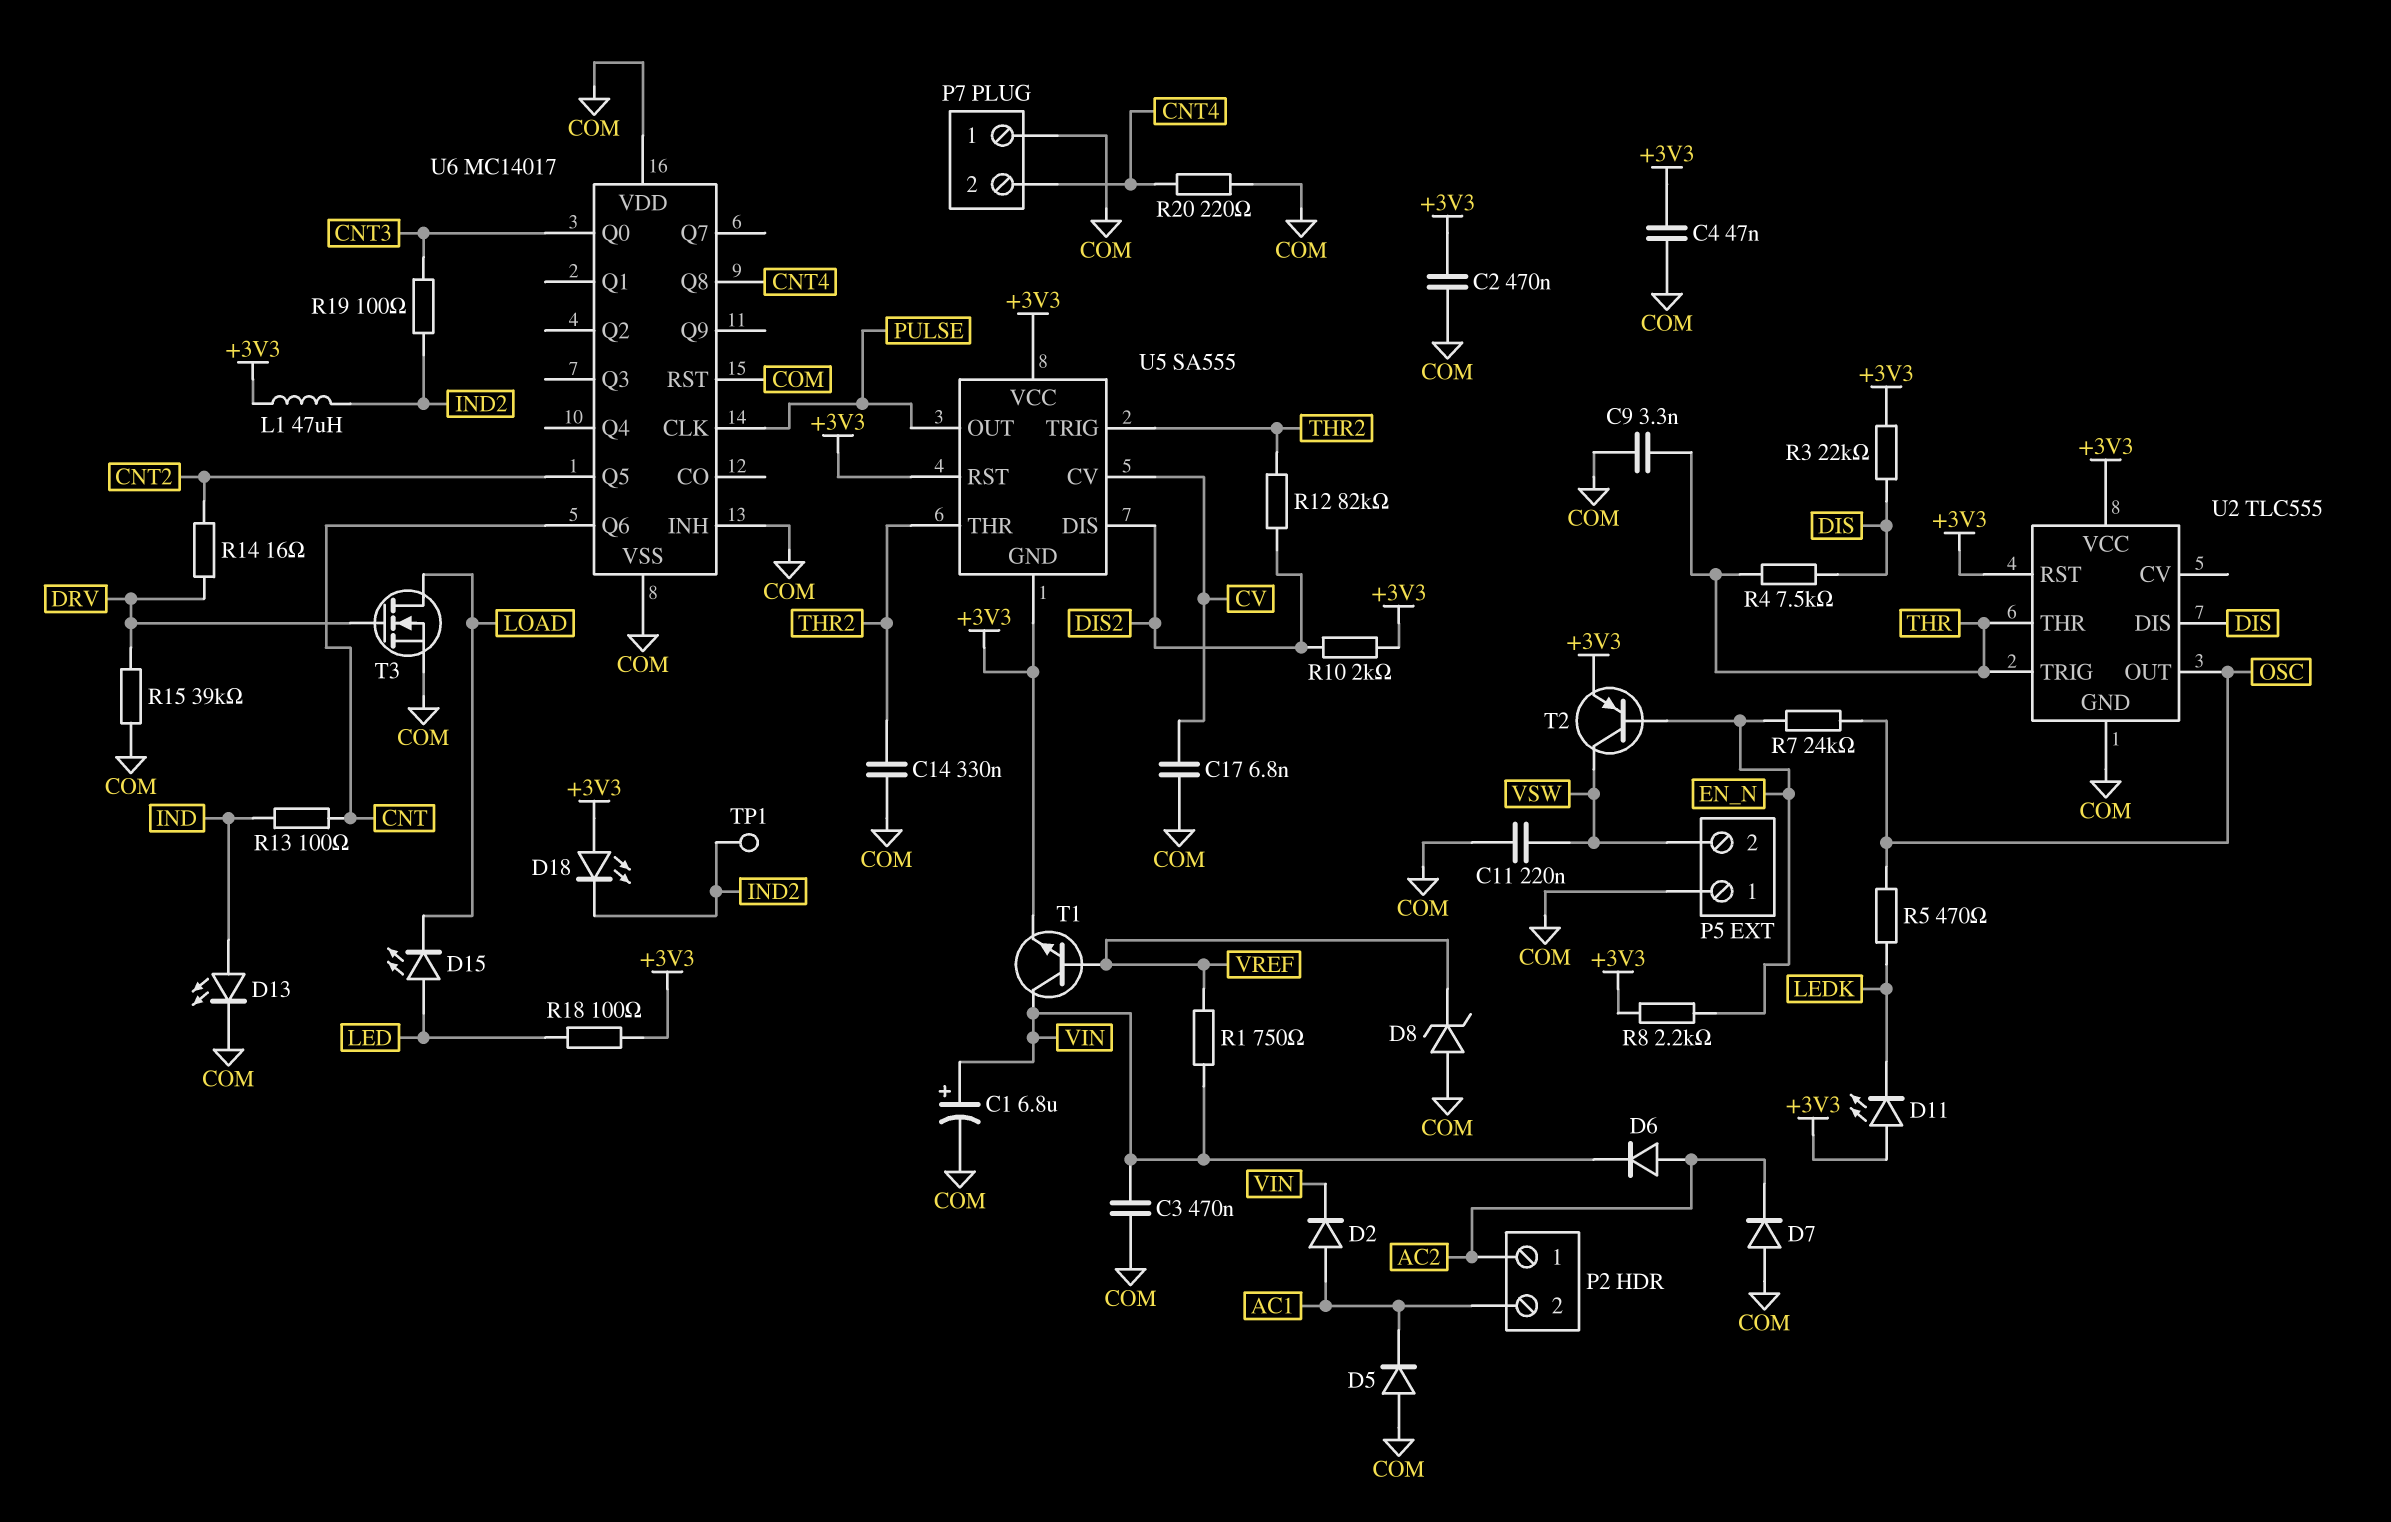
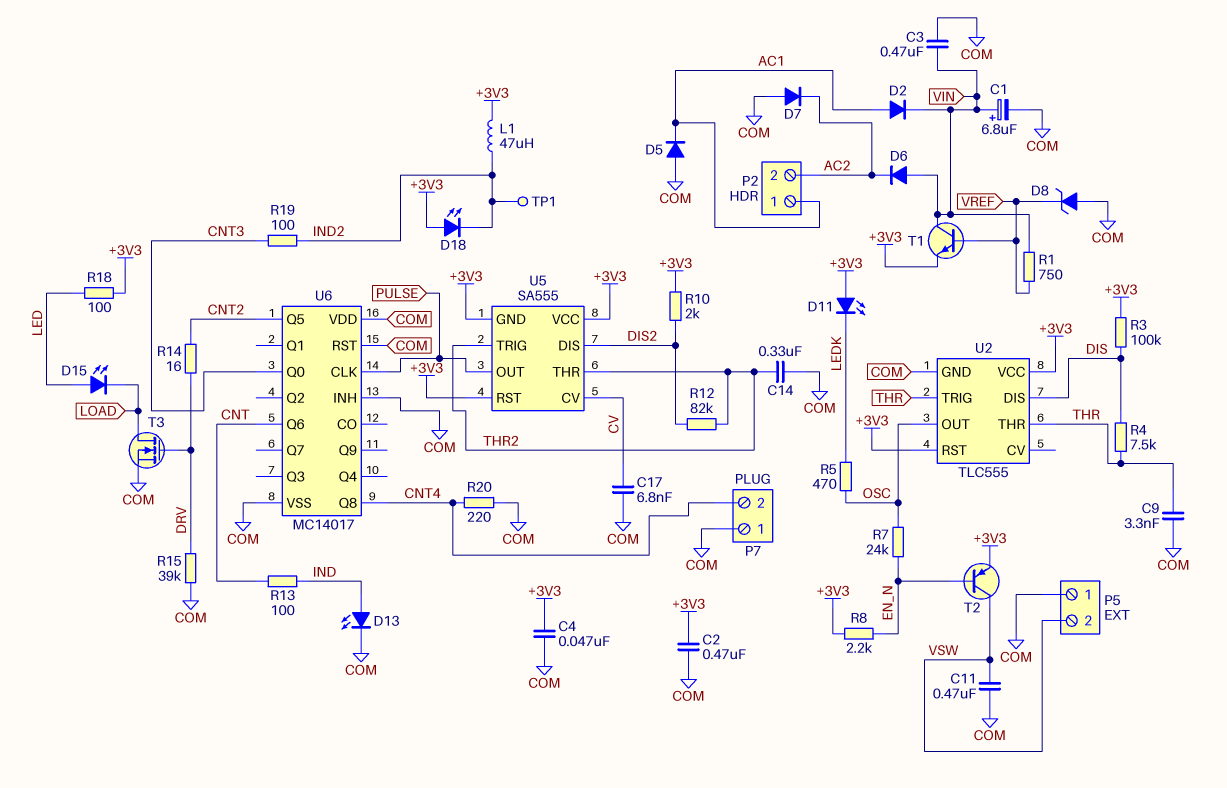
C11: 220nF (COM, VSW) -> 470nF (COM, VSW)
D6: diode (A AC2, K VIN) -> diode (A VIN, K AC2)
P2 pin 1: AC2 -> AC1
P2 pin 2: AC1 -> AC2
R3: 22k (+3V3, DIS) -> 100k (+3V3, DIS)

